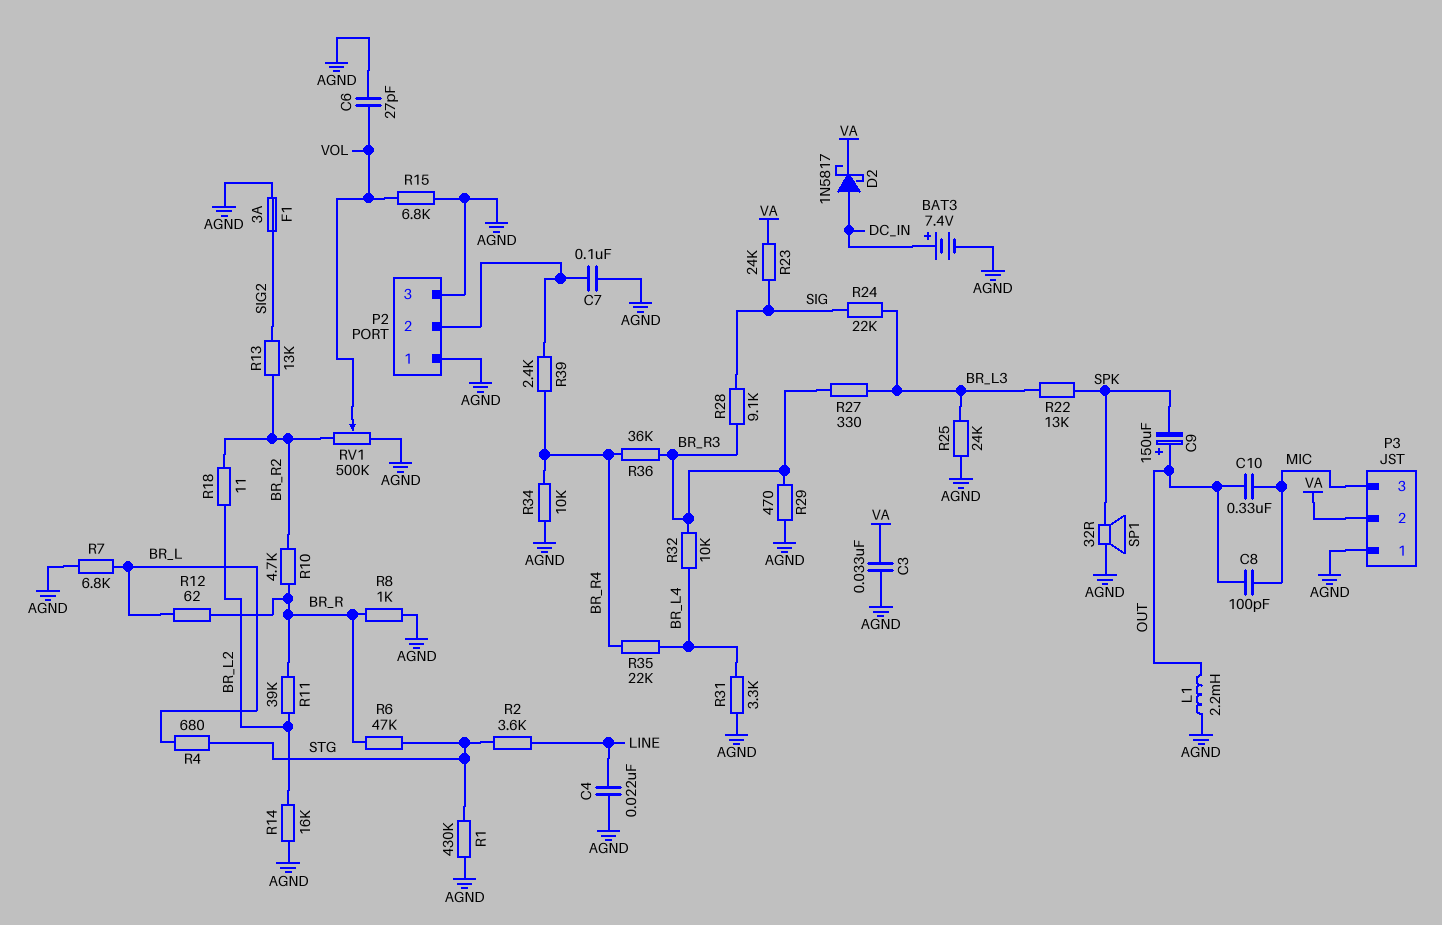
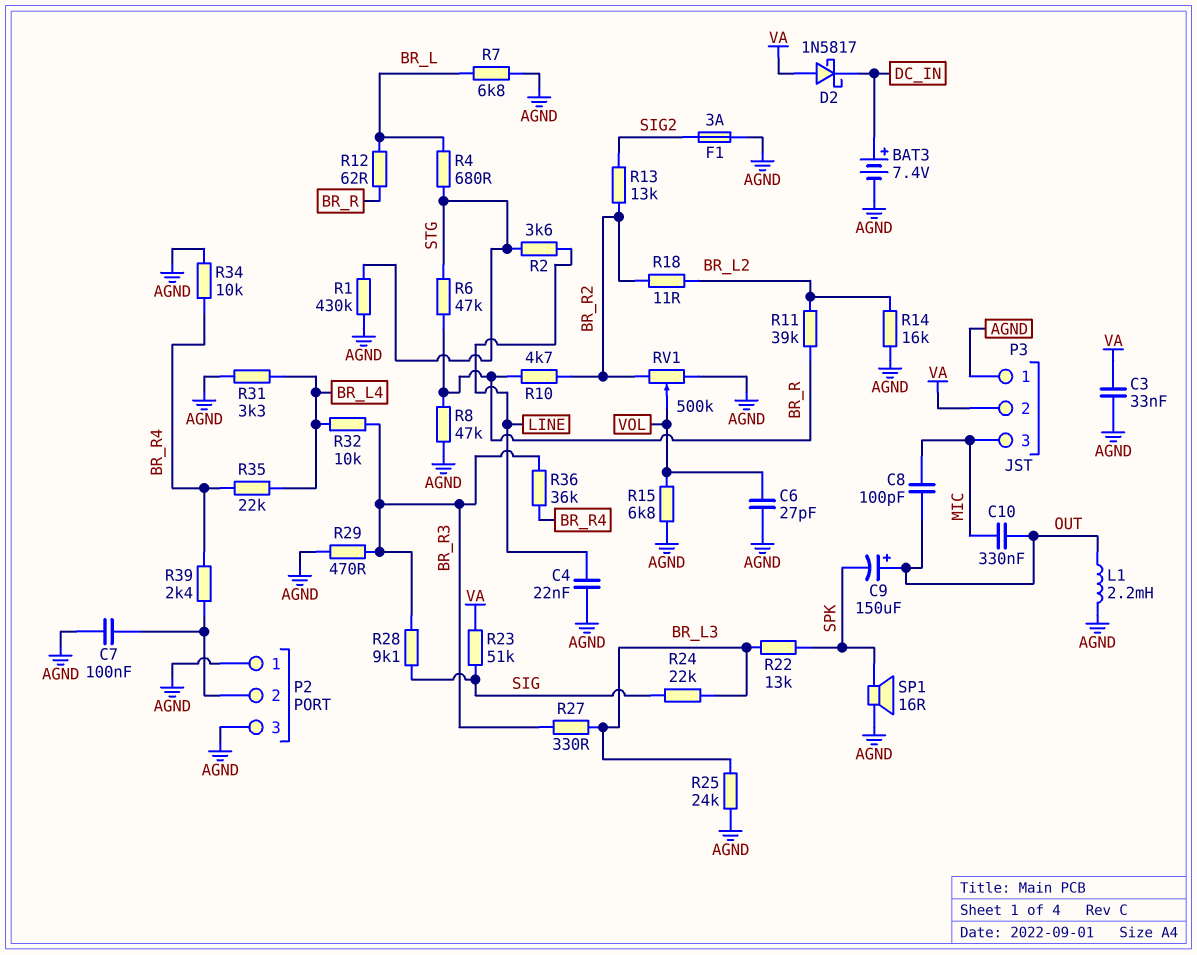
D2: schottky 1N5817 (A DC_IN, K VA) -> schottky 1N5817 (A VA, K DC_IN)
R8: 1k (AGND, BR_R) -> 47k (AGND, BR_R)
R23: 24k (SIG, VA) -> 51k (SIG, VA)
SP1: speaker 32R (AGND, SPK) -> speaker 16R (AGND, SPK)

